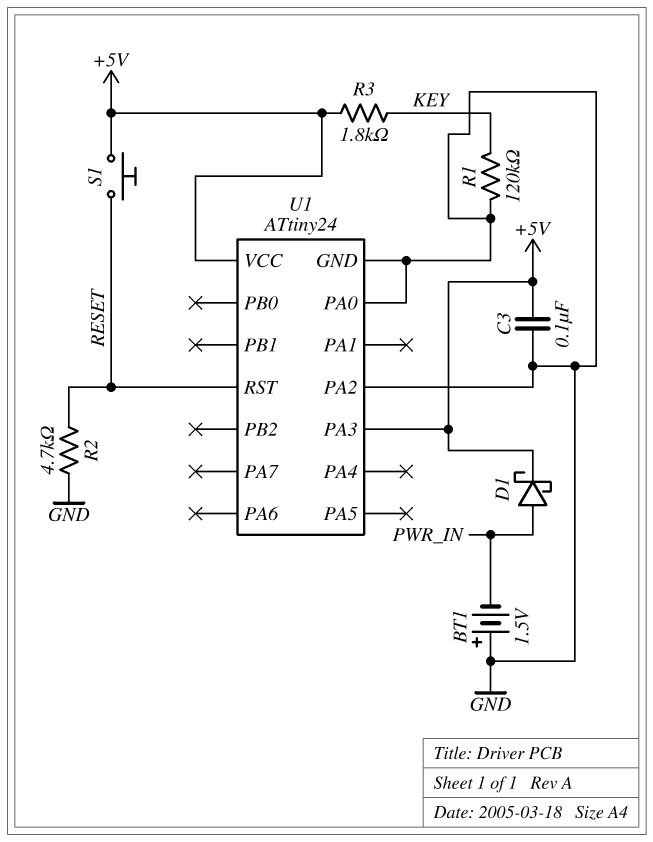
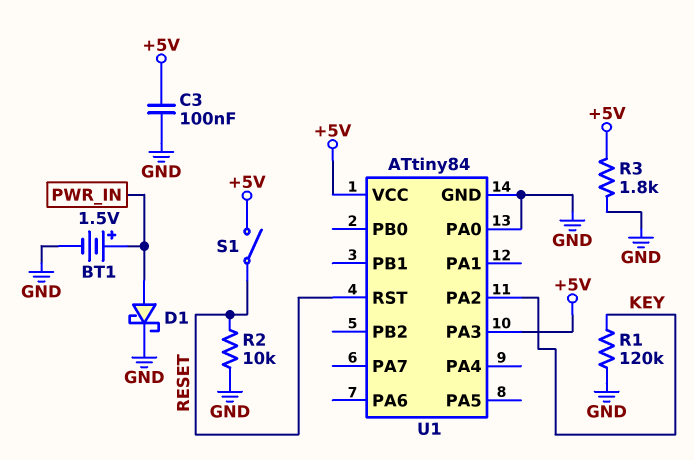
BT1: 1.5V (plus GND, minus PWR_IN) -> 1.5V (plus PWR_IN, minus GND)
D1: schottky (A PWR_IN, K +5V) -> schottky (A PWR_IN, K GND)
R2: 4.7k (GND, RESET) -> 10k (GND, RESET)
R3: 1.8k (+5V, KEY) -> 1.8k (+5V, GND)
S1: button (+5V, RESET) -> switch (+5V, RESET)
U1: ATtiny24 -> ATtiny84
U1 pin PA2: GND -> KEY

